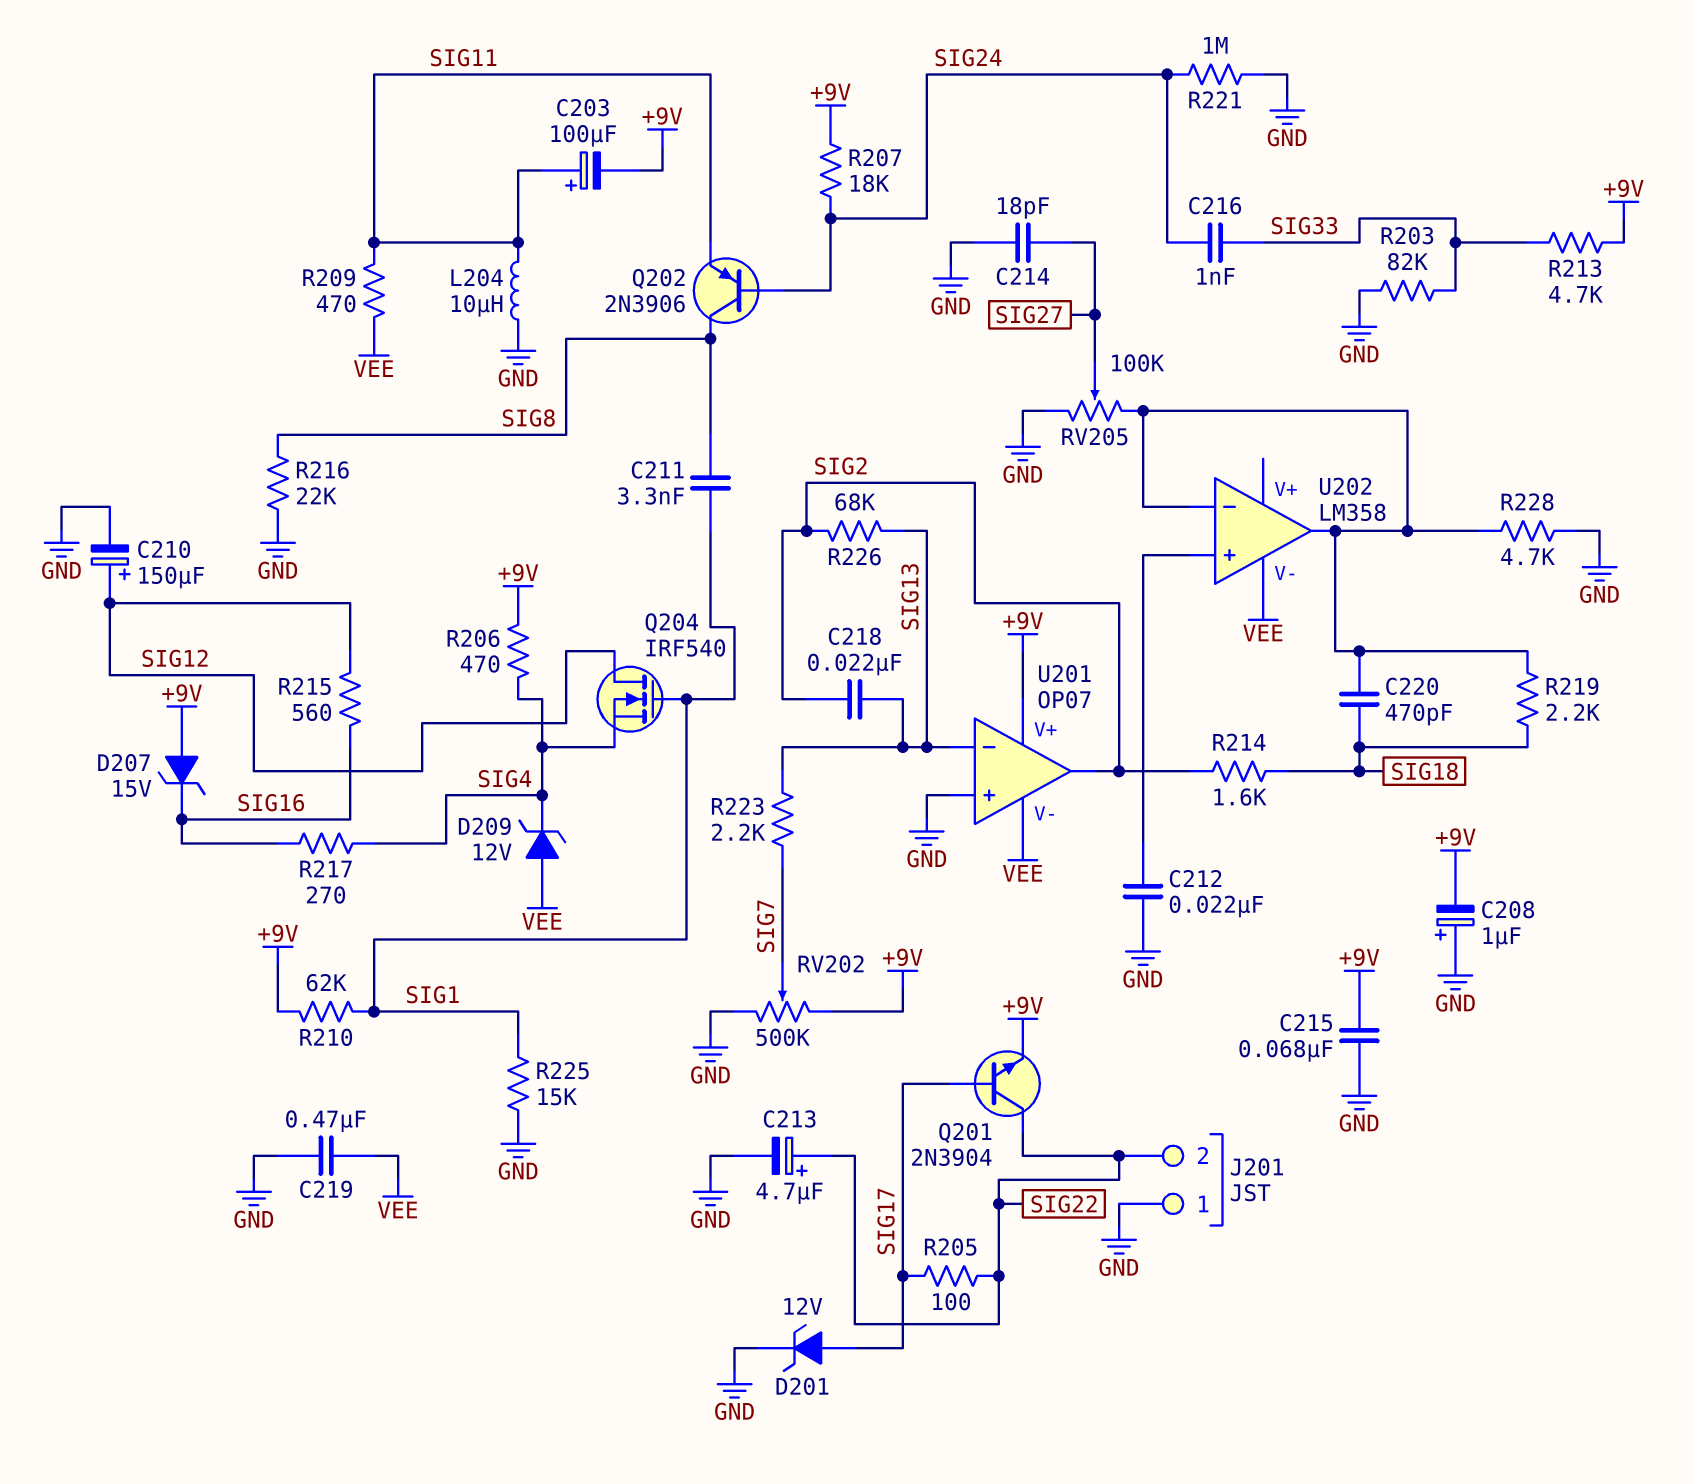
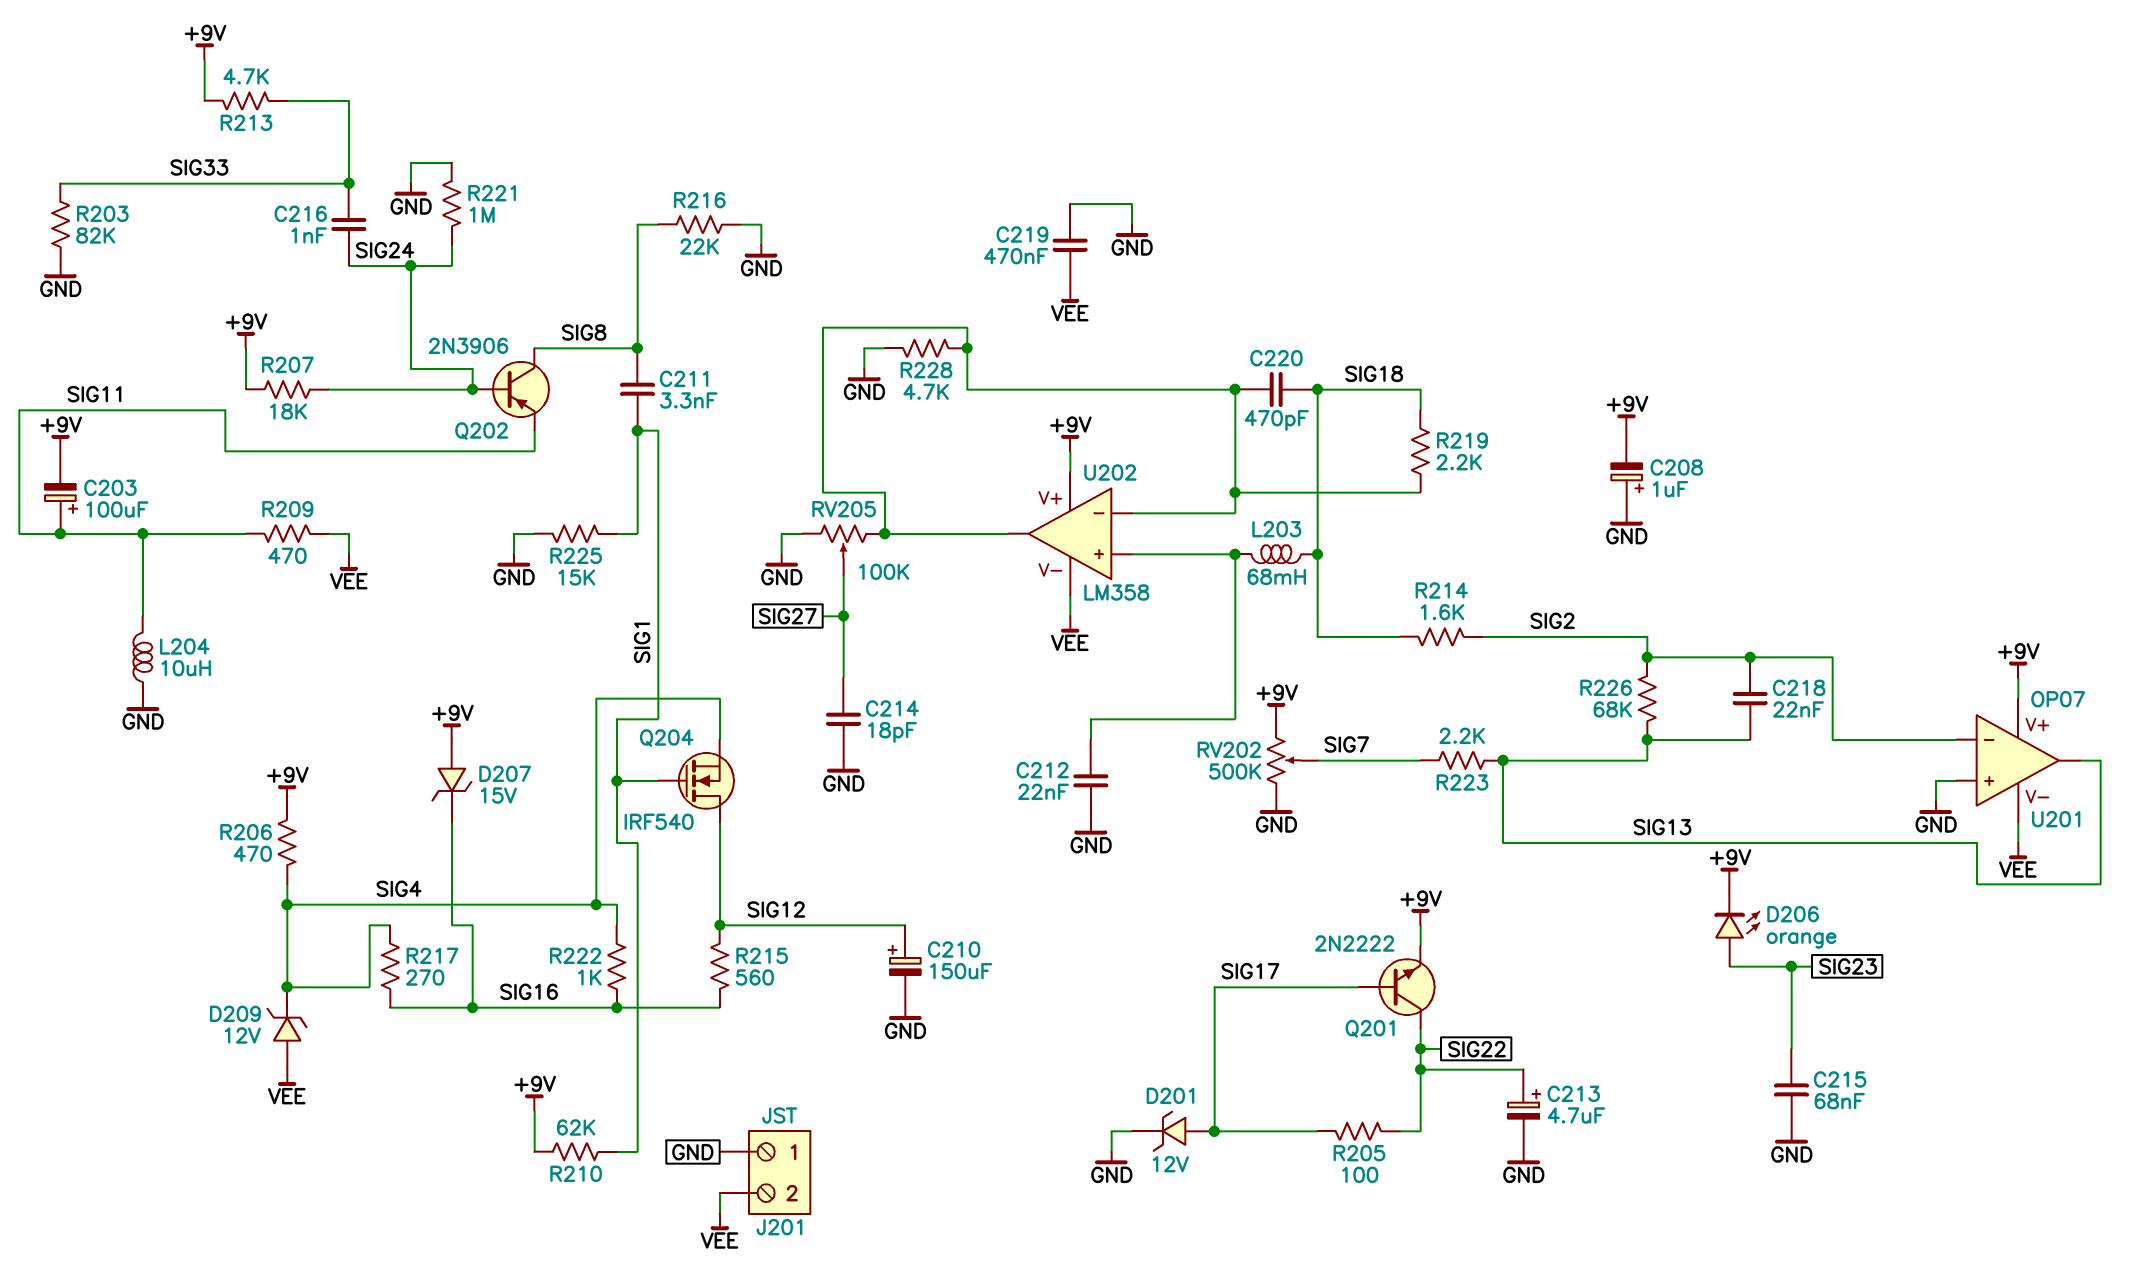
C215: 68nF (+9V, GND) -> 68nF (GND, SIG23)
D206: none -> LED orange (A SIG23, K +9V)
J201 pin 2: SIG22 -> VEE
L203: none -> 68mH (SIG18, U202/in+)
Q201: NPN 2N3904 (B SIG17, C SIG22, E +9V) -> NPN 2N2222 (B SIG17, C SIG22, E +9V)
R222: none -> 1k (SIG4, SIG16)
U201 pin in-: SIG13 -> SIG2
U201 pin out: SIG2 -> SIG13
U202 pin V+: none -> +9V

